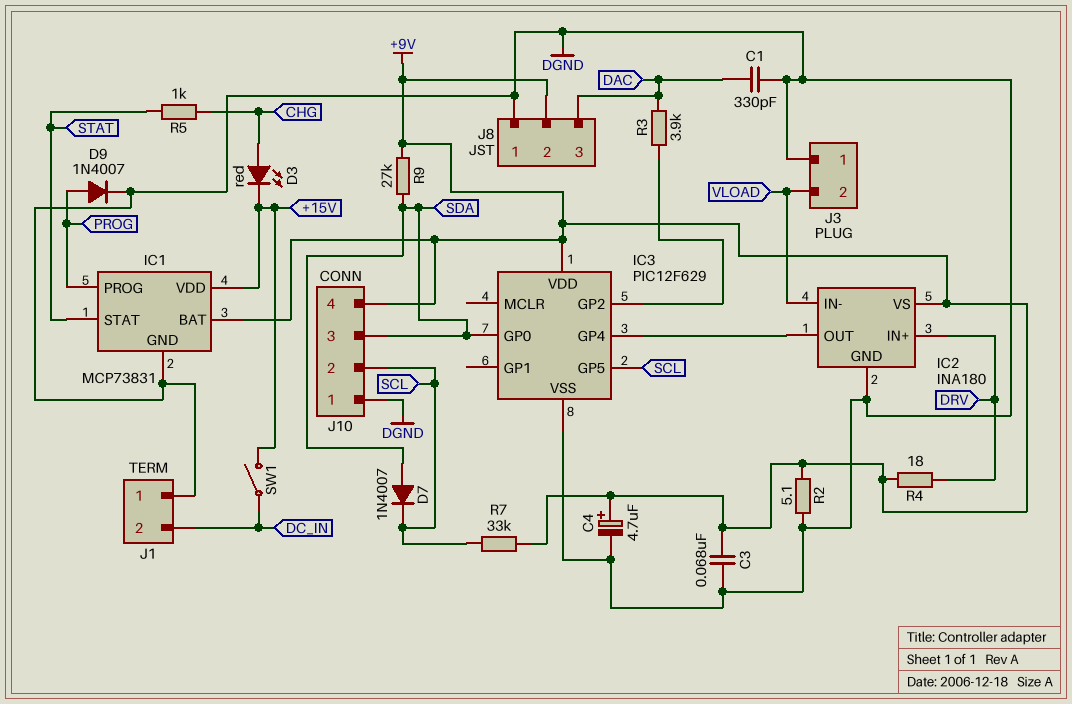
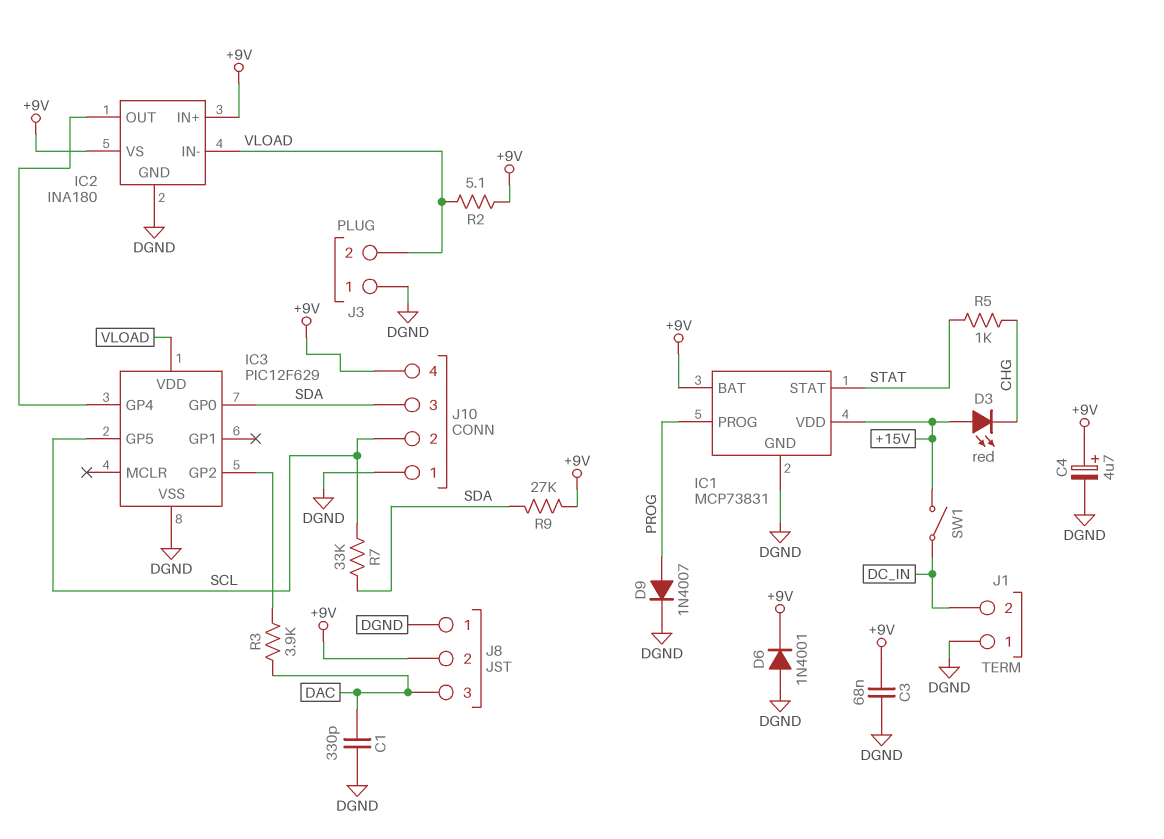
D3: LED red (A CHG, K +15V) -> LED red (A +15V, K CHG)
D6: none -> diode 1N4001 (A DGND, K +9V)
D7: diode 1N4007 (A SDA, K SCL) -> none
IC2 pin IN+: DRV -> +9V
IC3 pin VDD: +9V -> VLOAD
R2: 5.1 (+9V, DGND) -> 5.1 (+9V, VLOAD)
R4: 18 (+9V, DRV) -> none
R7: 33k (+9V, SCL) -> 33k (SCL, SDA)

